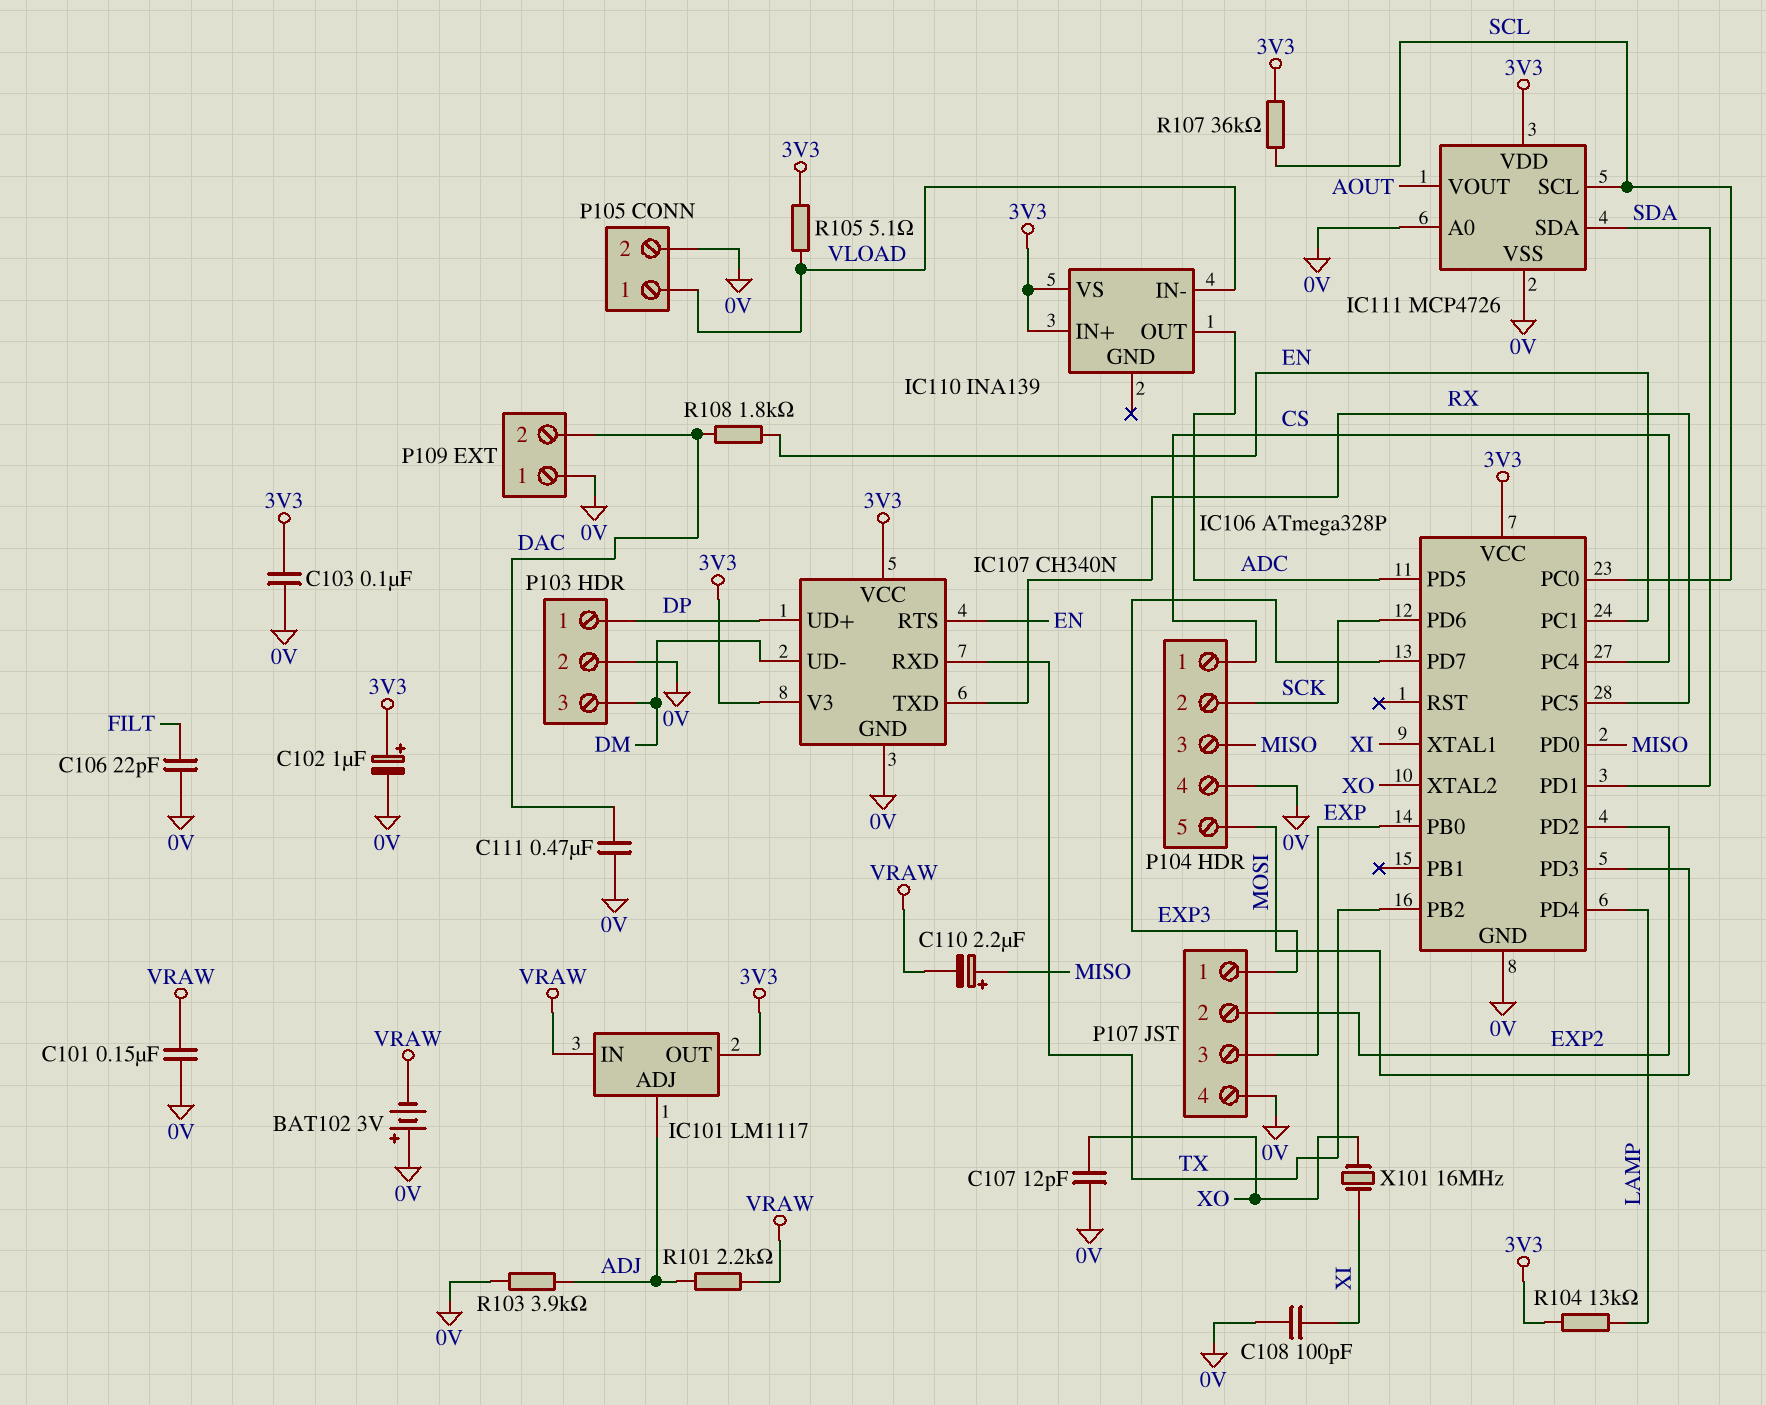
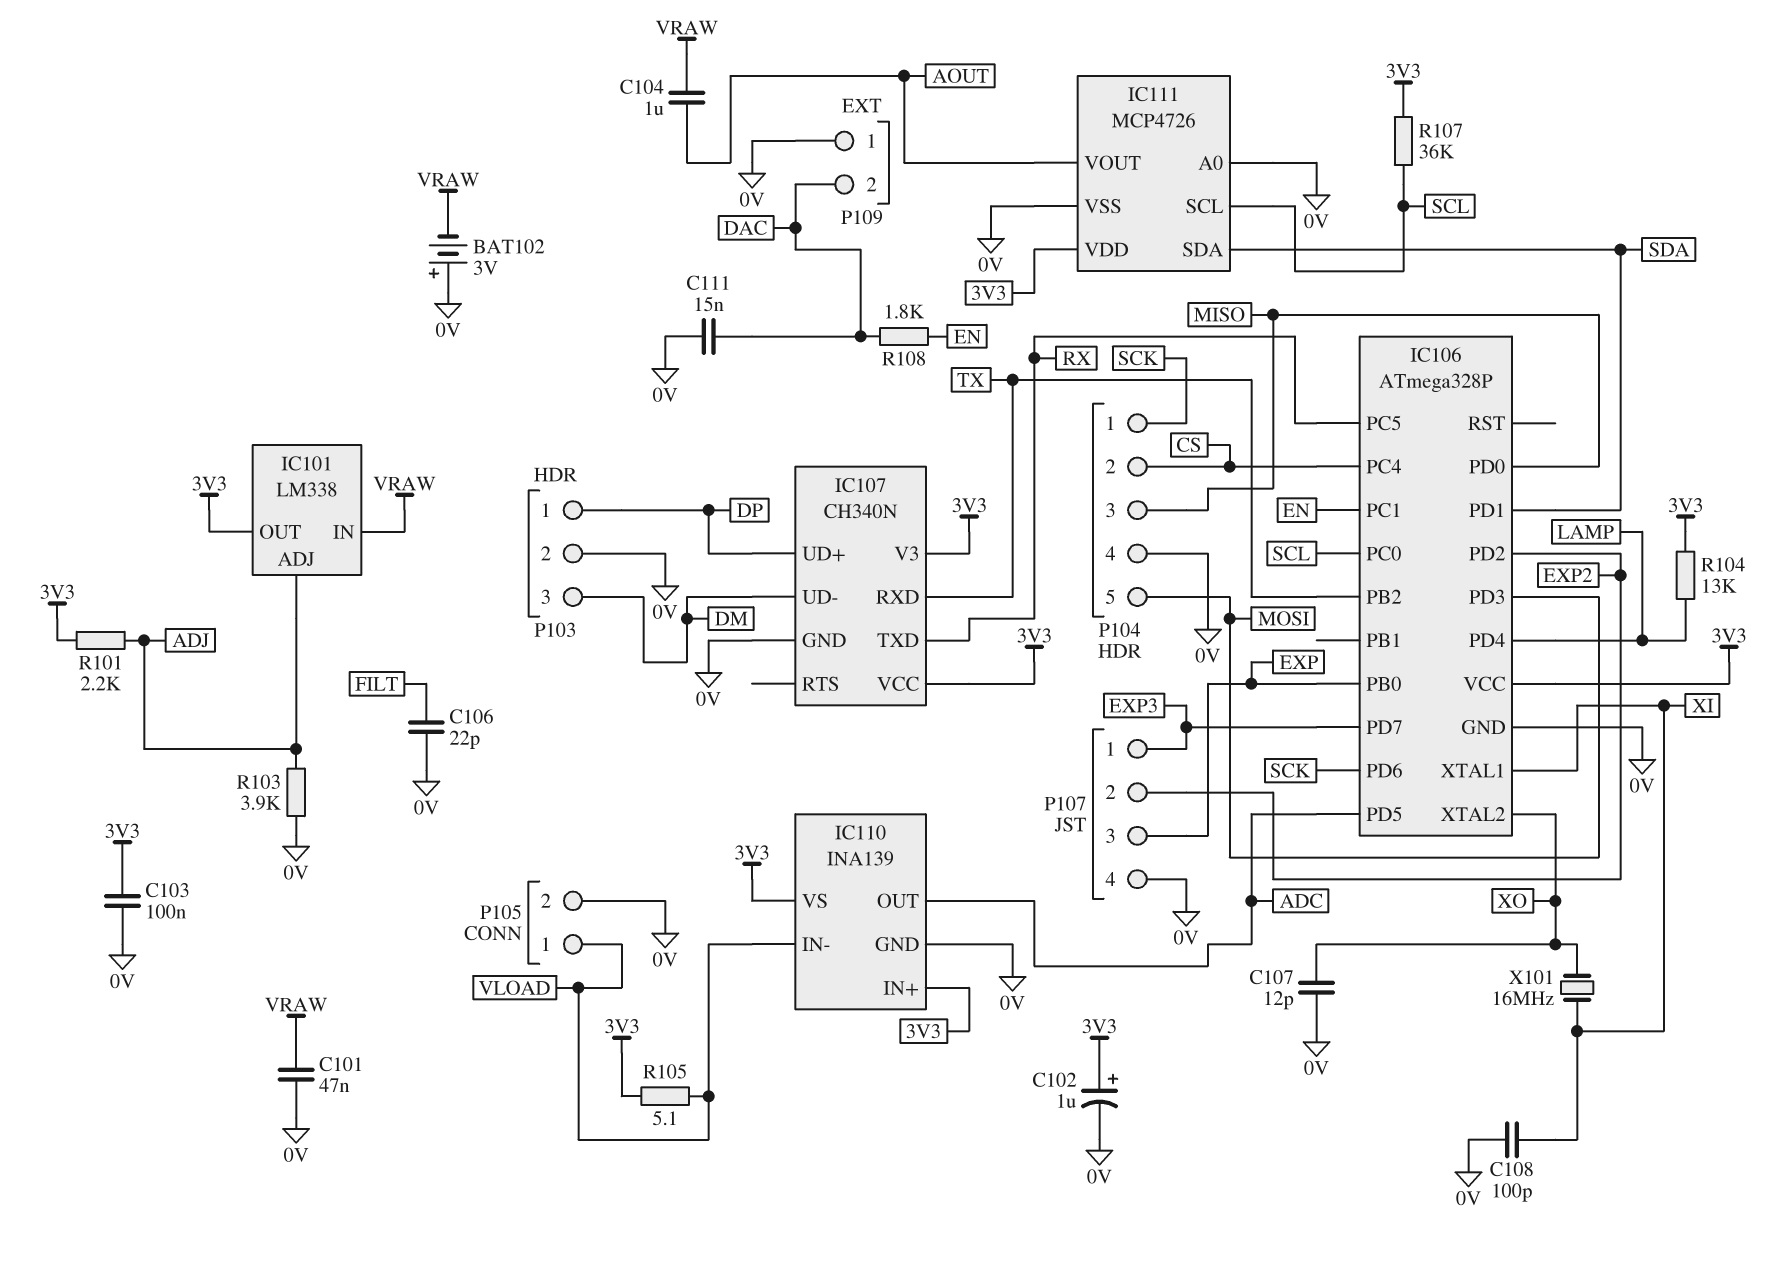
C101: 150nF (0V, VRAW) -> 47nF (0V, VRAW)
C104: none -> 1uF (AOUT, VRAW)
C110: 2.2uF (plus MISO, minus VRAW) -> none
C111: 470nF (0V, DAC) -> 15nF (0V, DAC)
IC101: LM1117 -> LM338
IC107 pin RTS: EN -> none
IC110 pin GND: none -> 0V
P104 pin 1: CS -> SCK
P104 pin 2: SCK -> CS
R101: 2.2k (ADJ, VRAW) -> 2.2k (3V3, ADJ)

